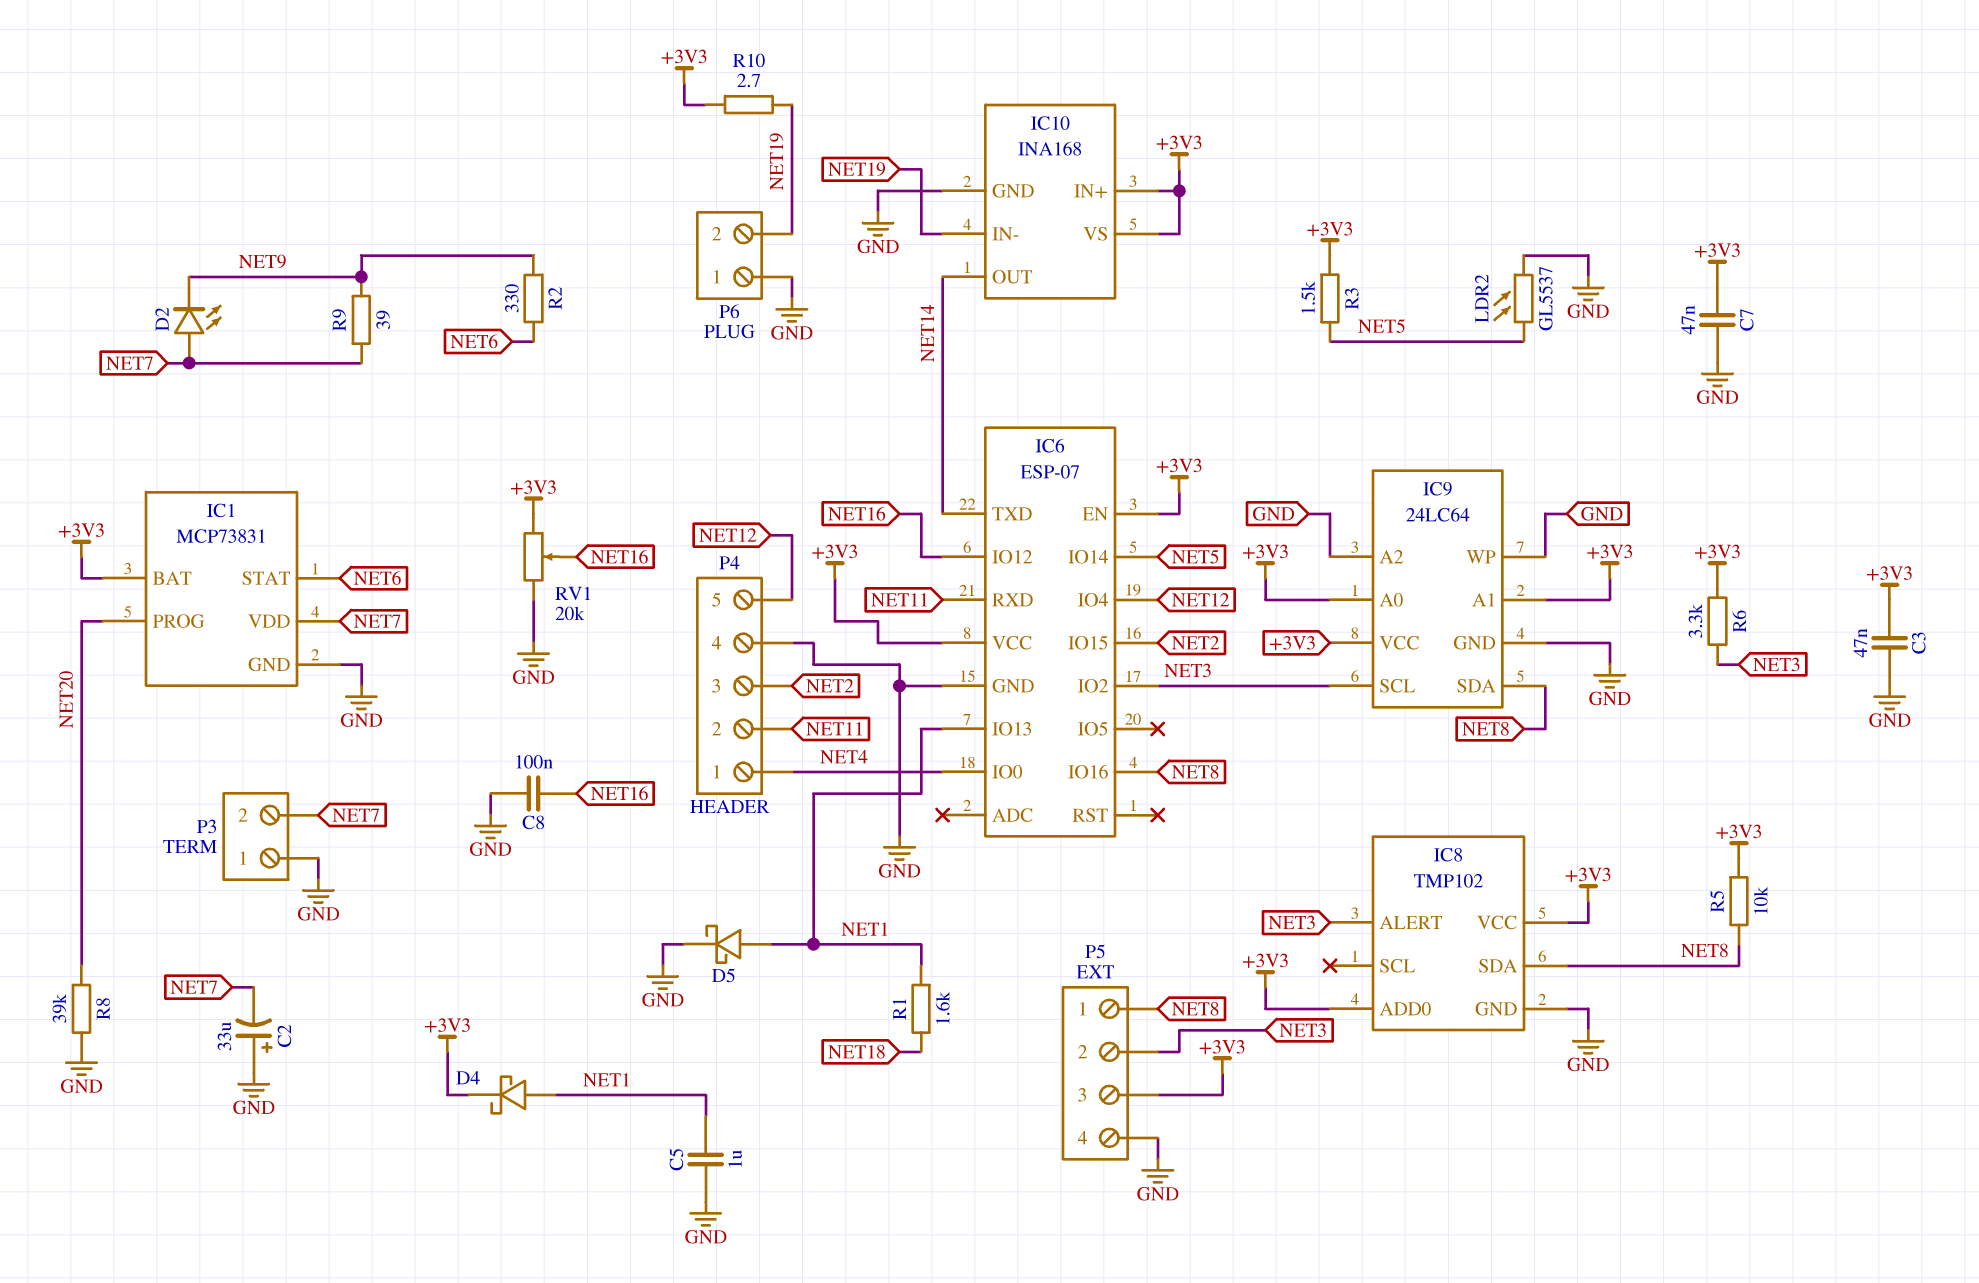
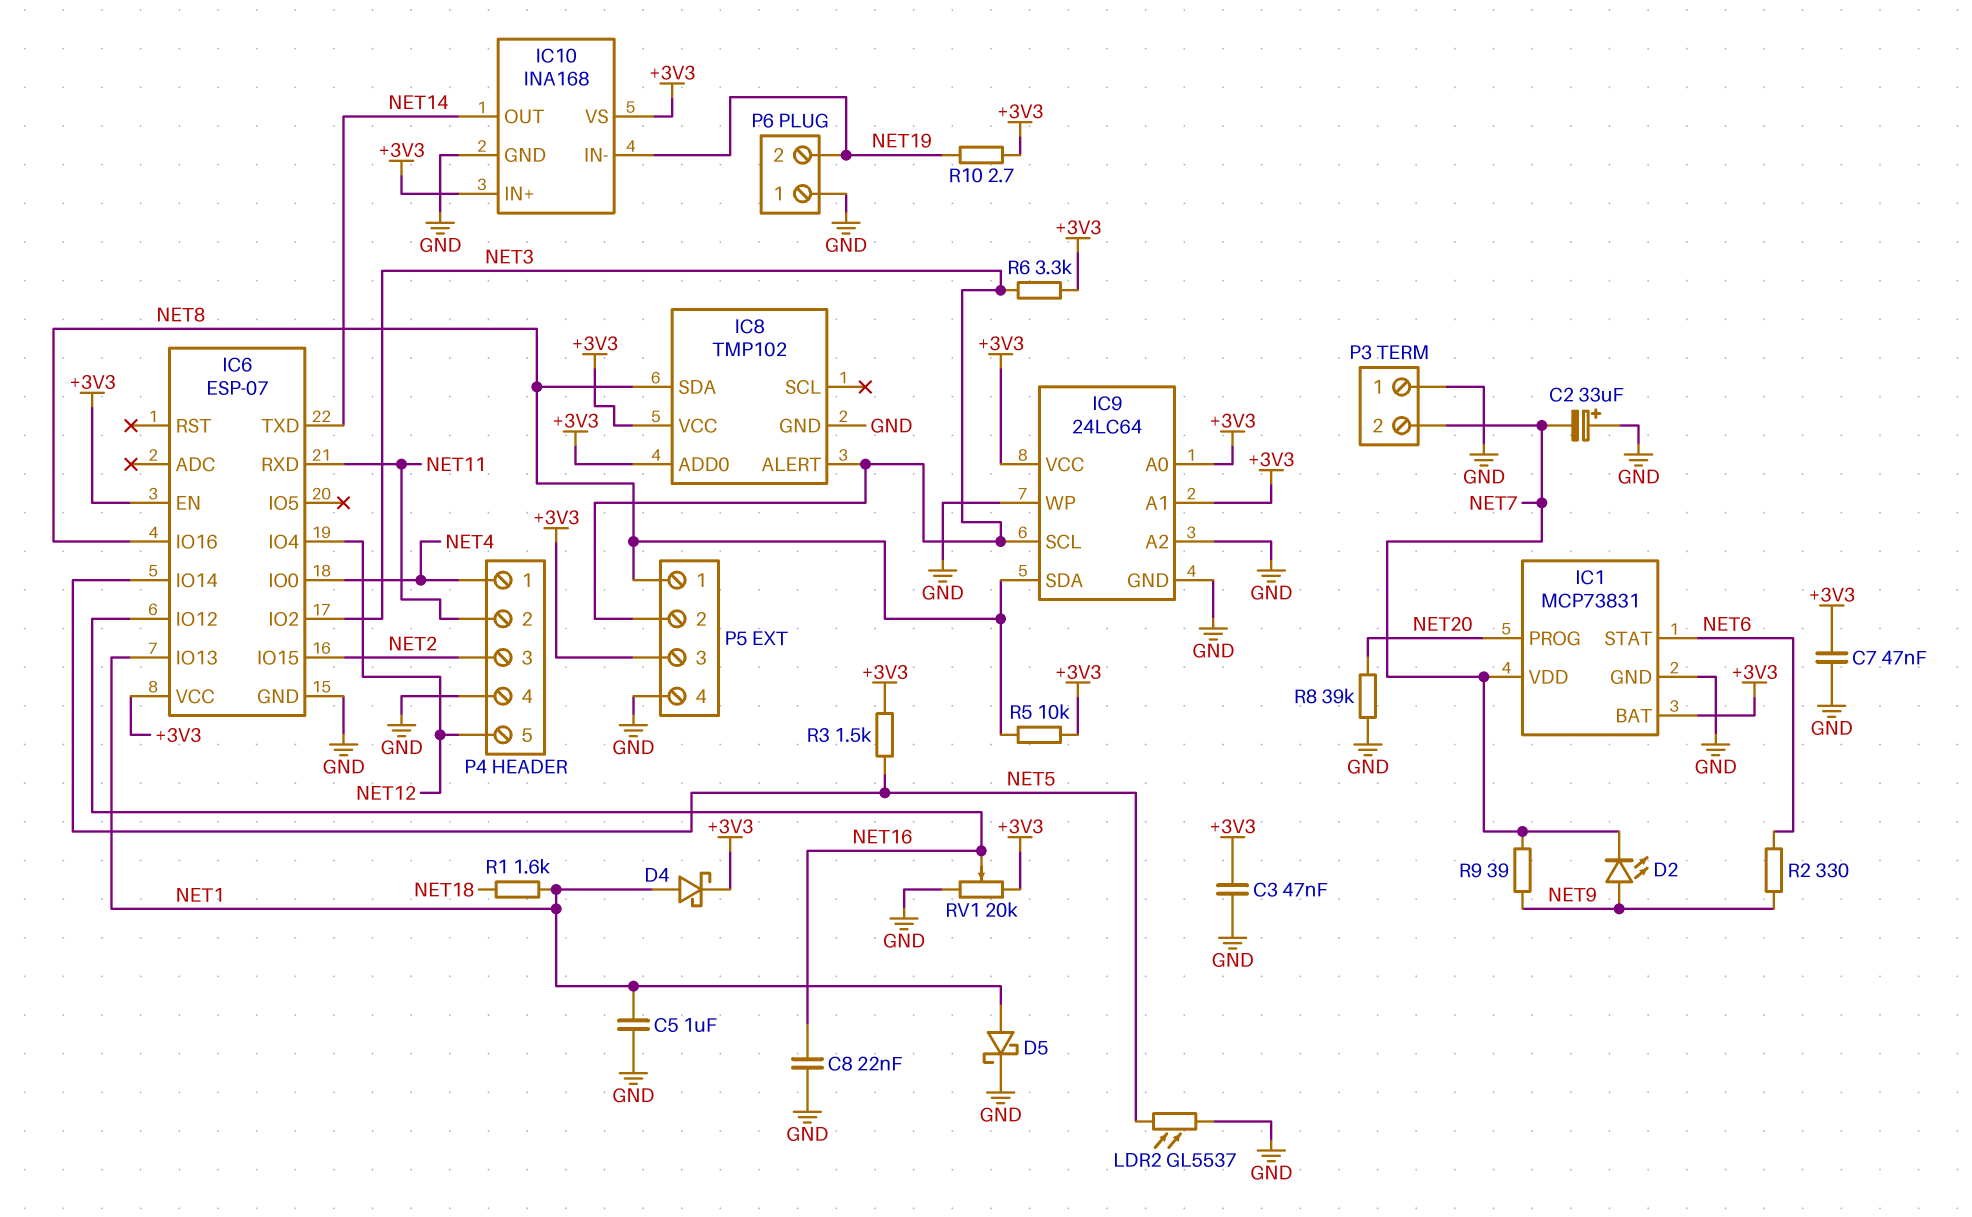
C8: 100nF (GND, NET16) -> 22nF (GND, NET16)
D2: LED (A NET7, K NET9) -> LED (A NET9, K NET7)

